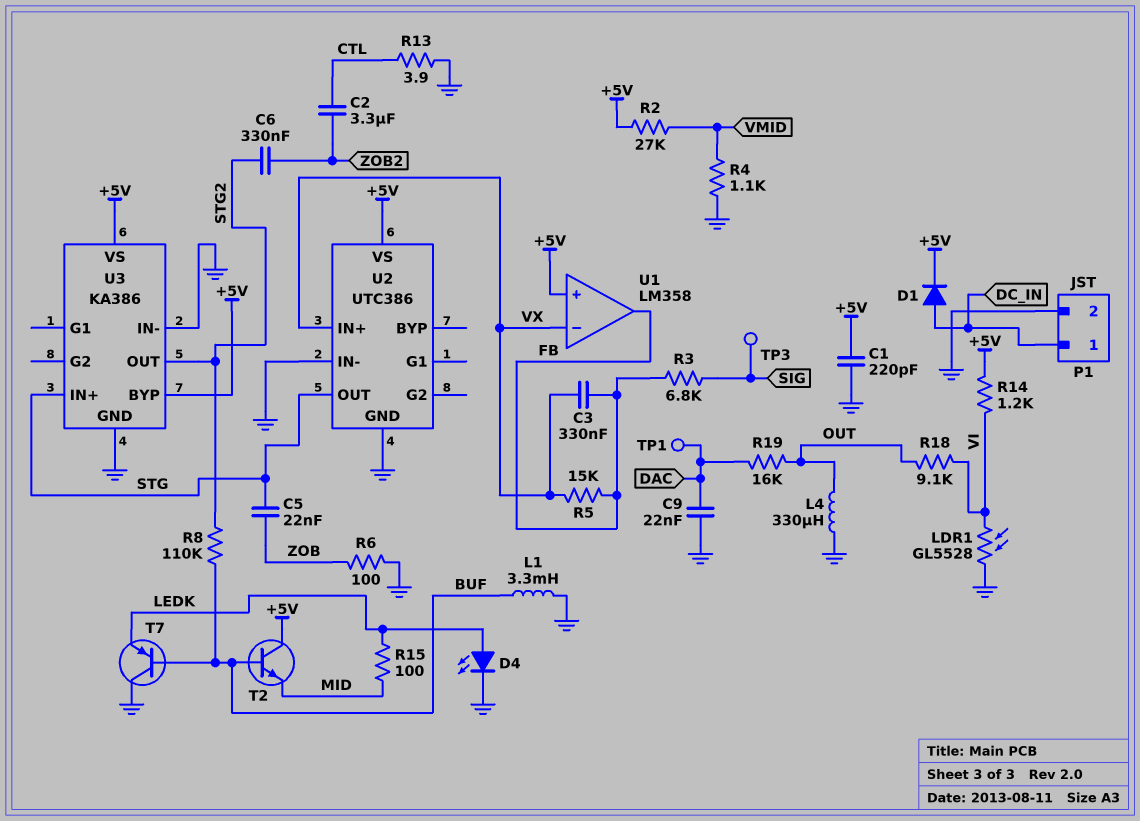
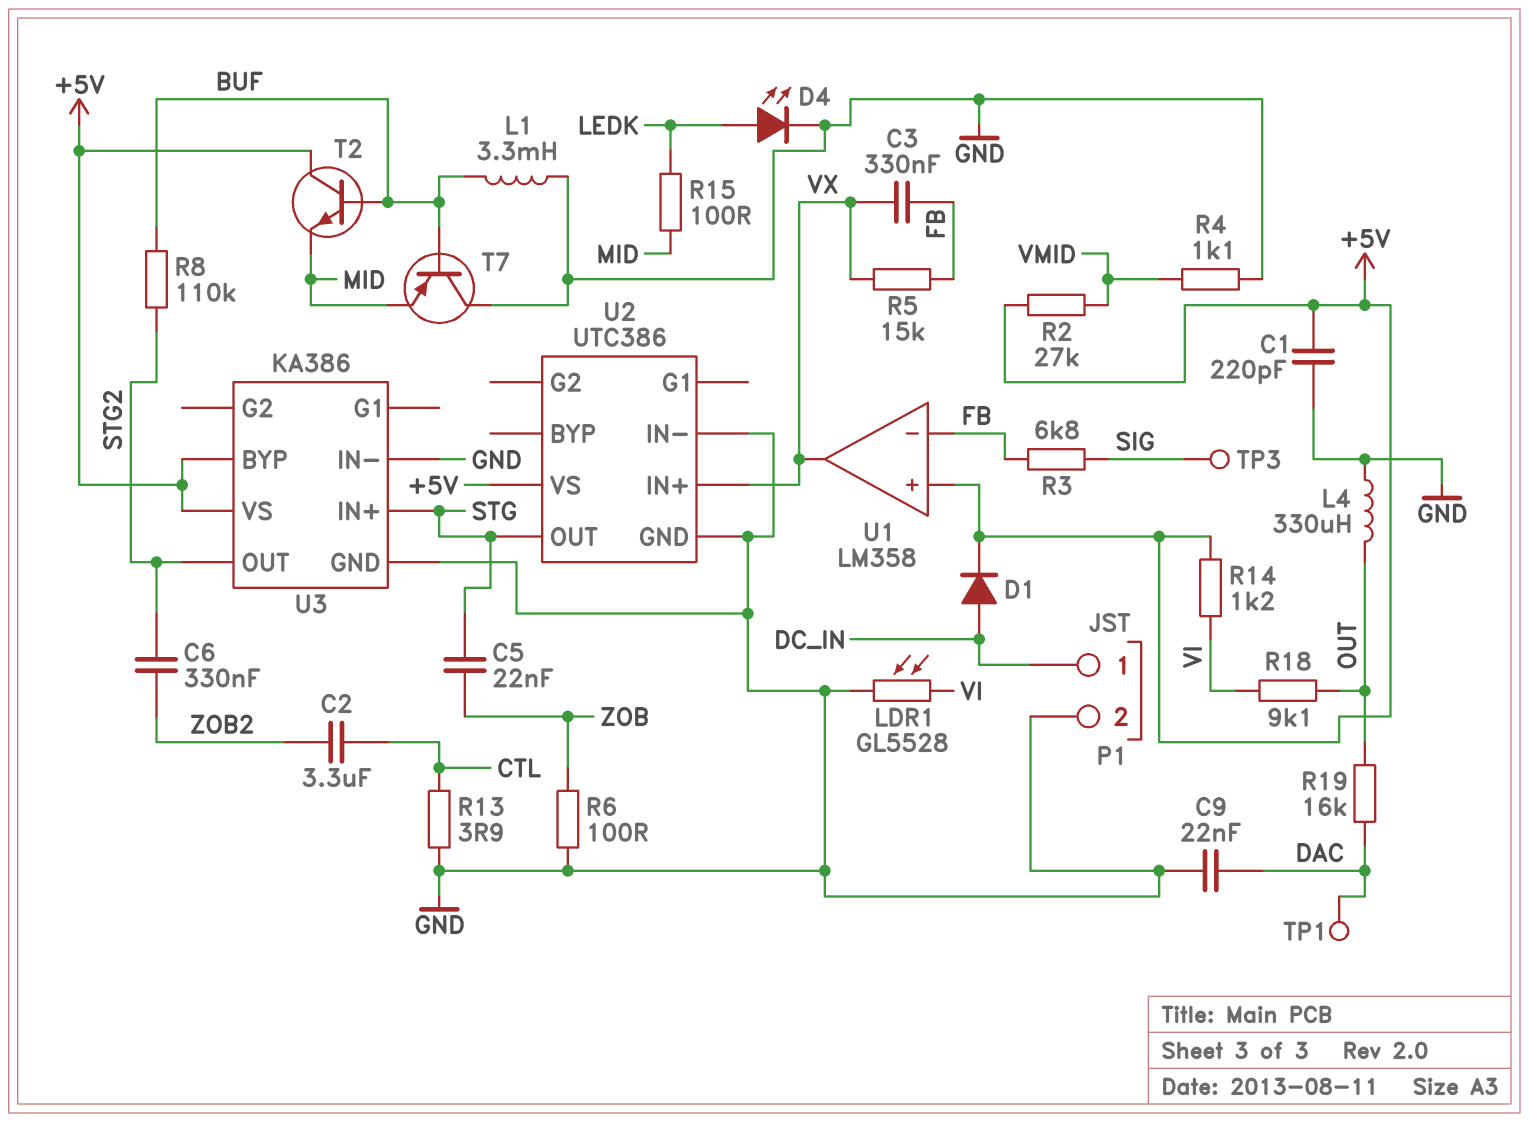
T7: PNP (B BUF, C GND, E LEDK) -> PNP (B BUF, C GND, E MID)
U1 pin in-: VX -> FB
U1 pin out: FB -> VX

